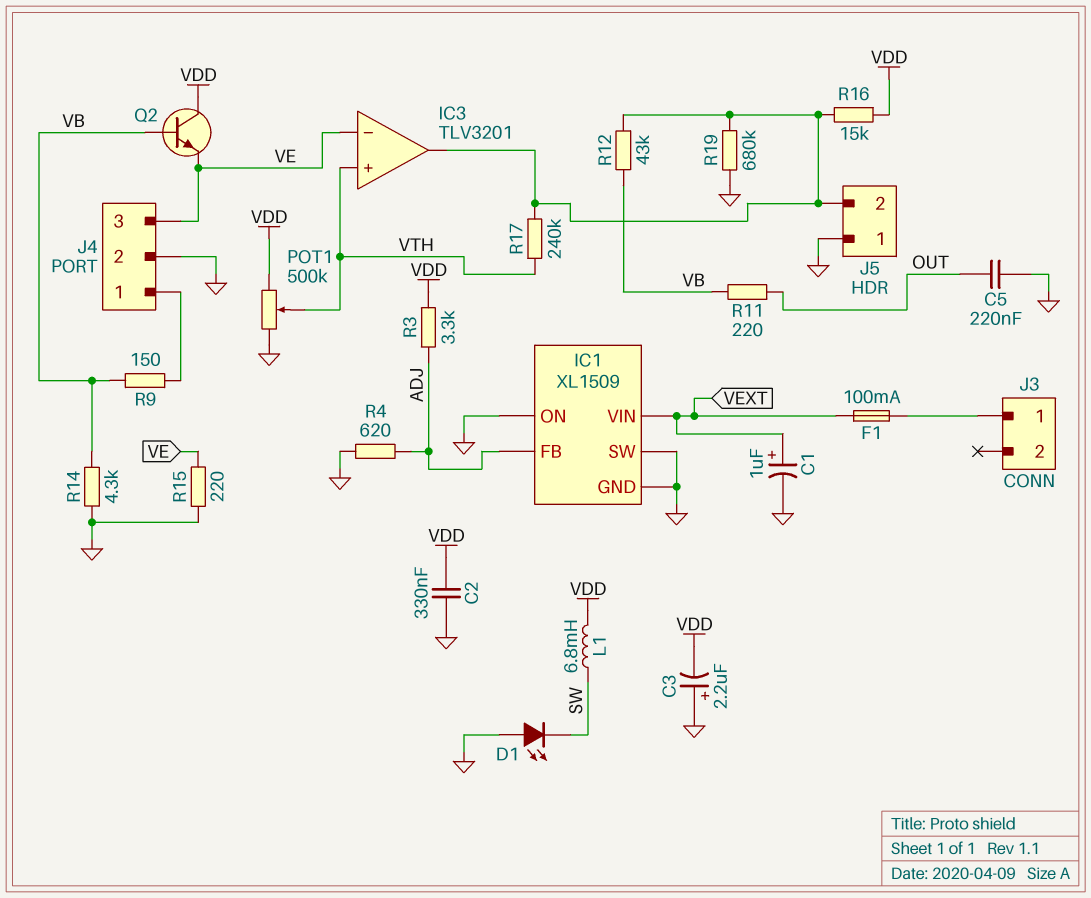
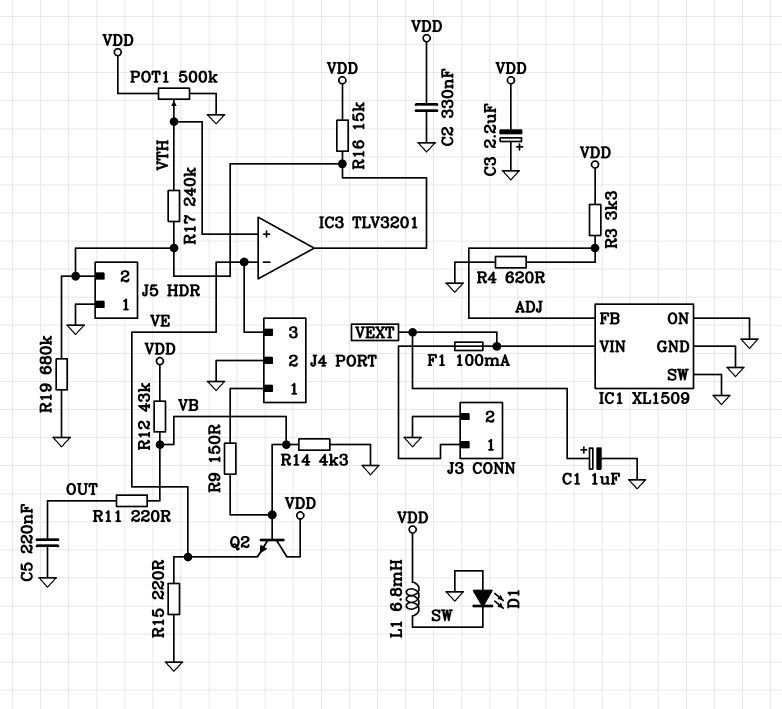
J3 pin 2: none -> GND
R12: 43k (IC3/out, VB) -> 43k (VB, VDD)

